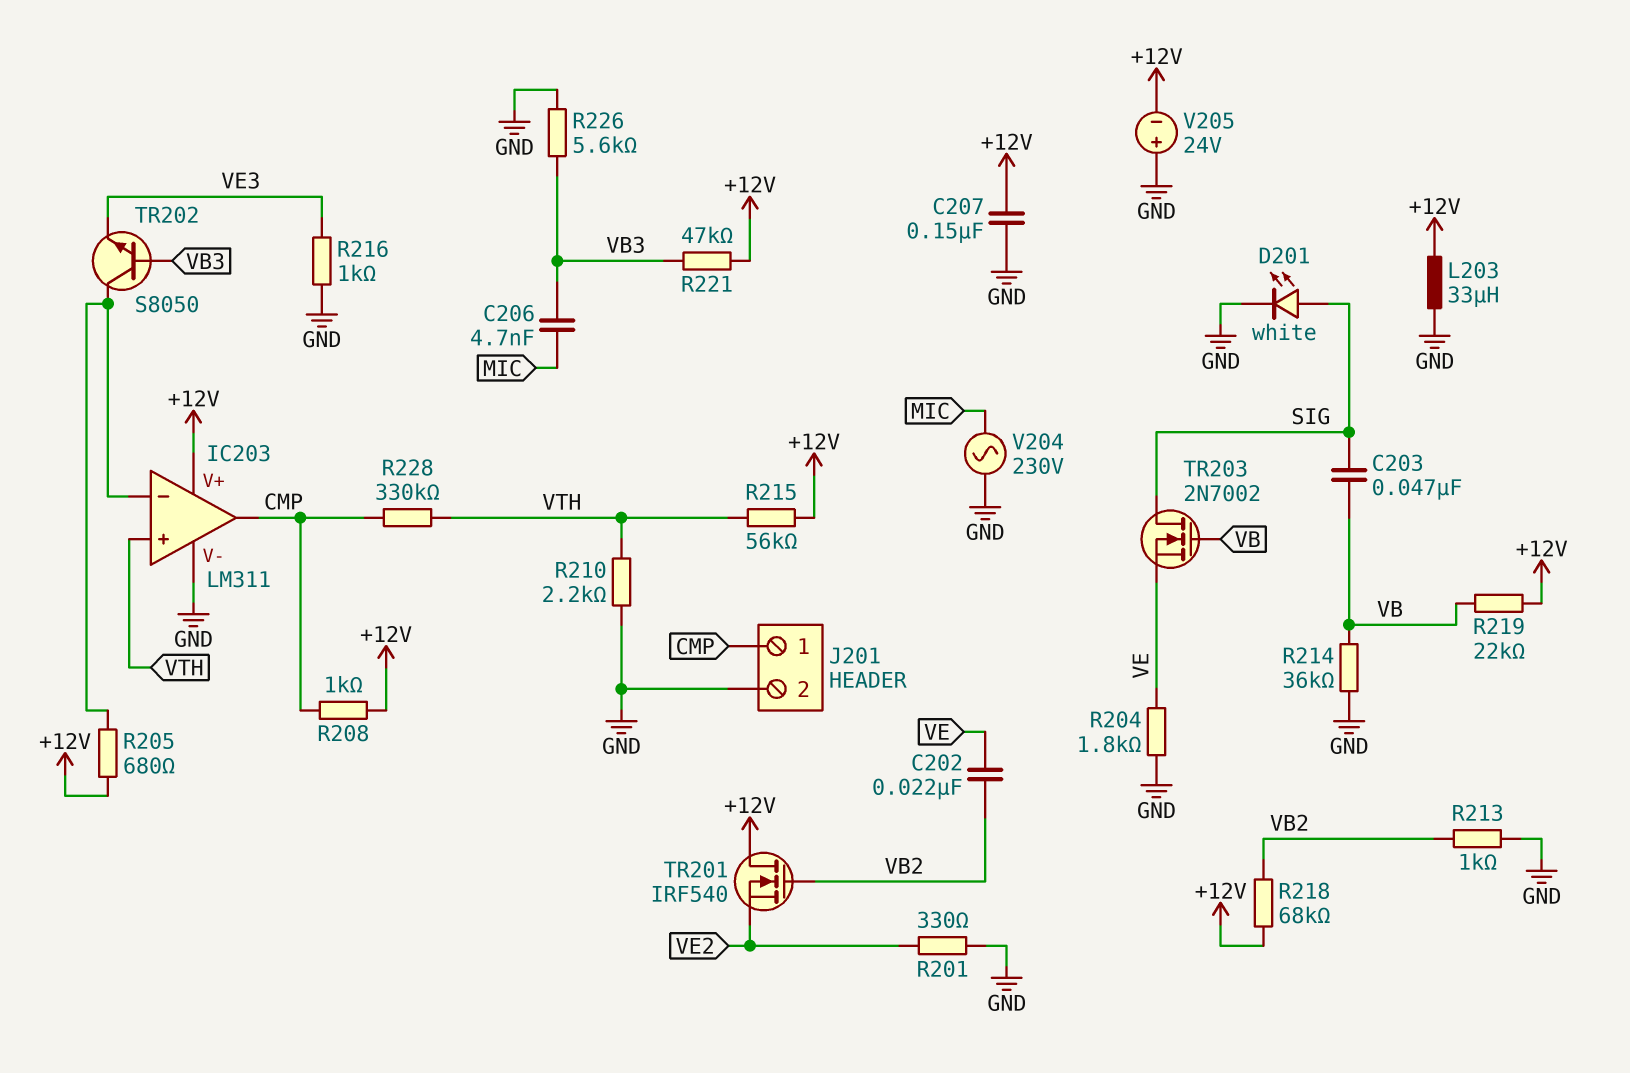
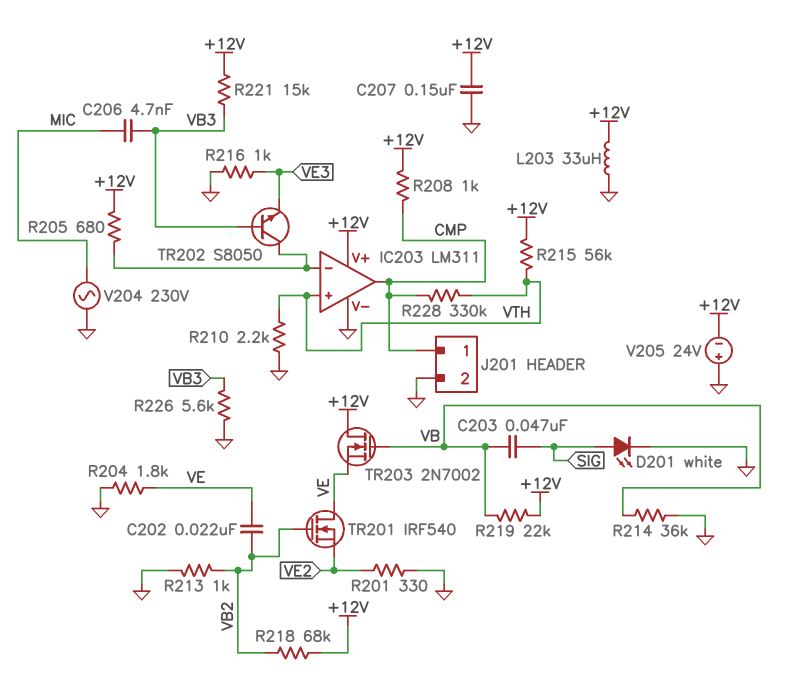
R221: 47k (+12V, VB3) -> 15k (+12V, VB3)
TR201: NMOS IRF540 (G VB2, D +12V, S VE2) -> NMOS IRF540 (G VB2, D VE, S VE2)
TR203: NMOS 2N7002 (G VB, D SIG, S VE) -> NMOS 2N7002 (G VB, D +12V, S VE)

